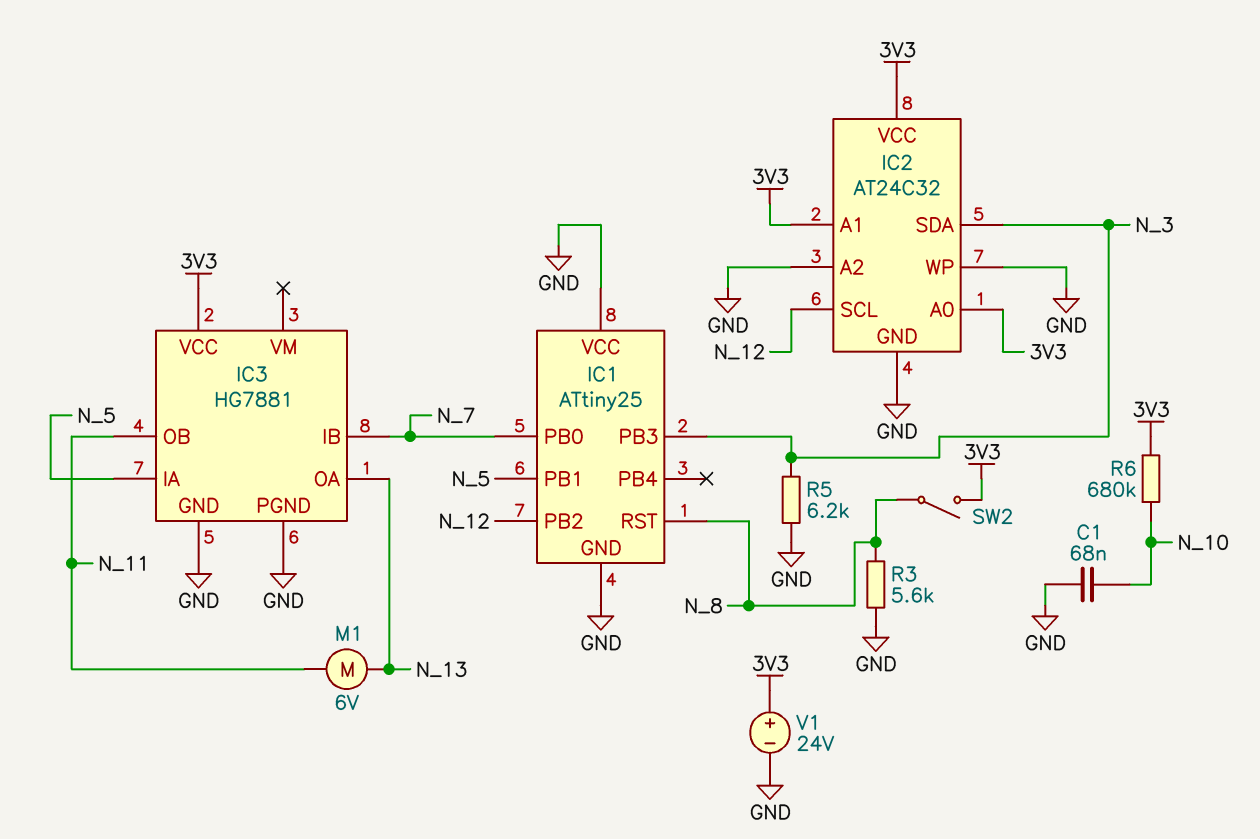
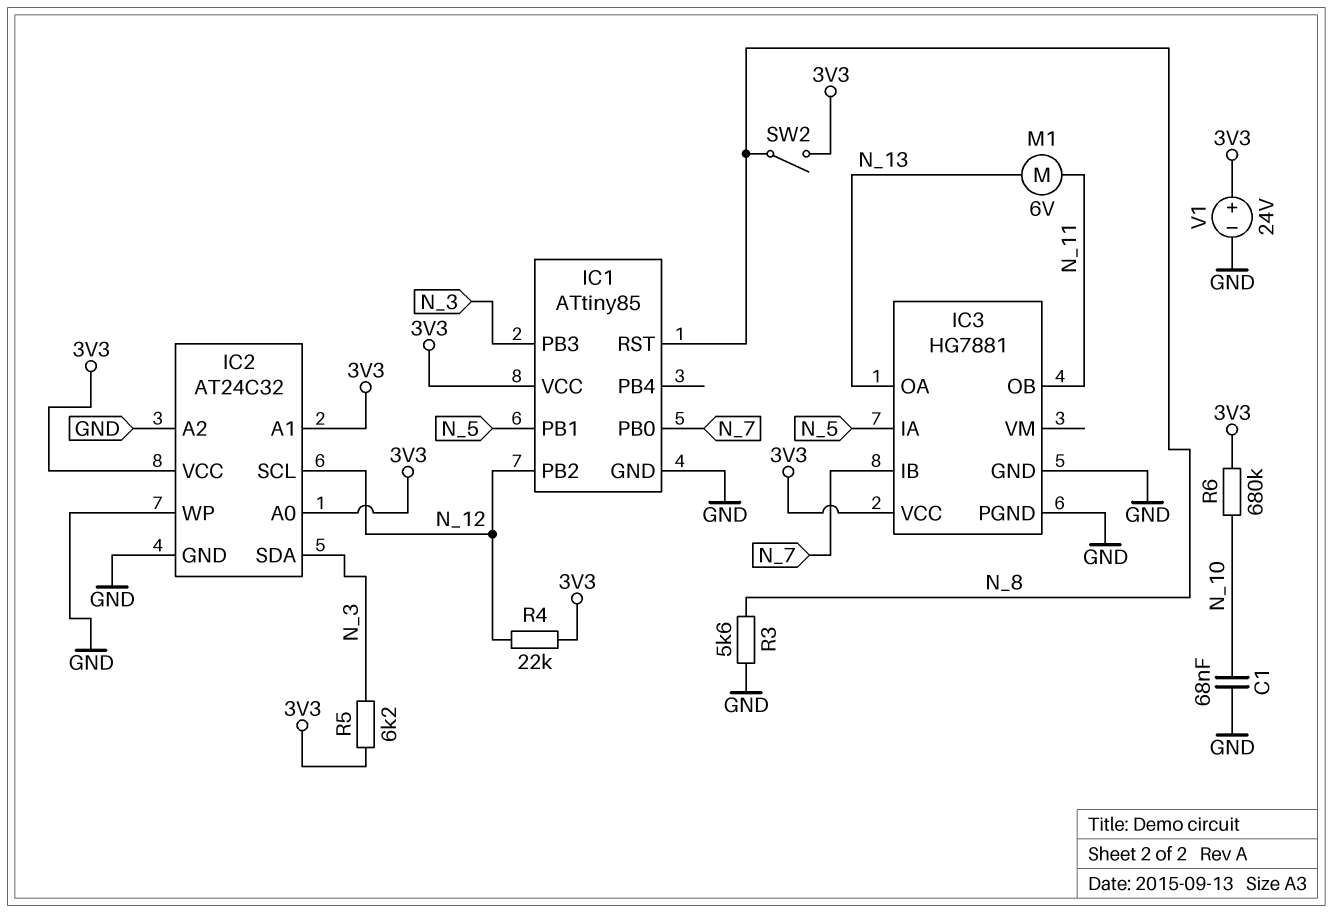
IC1: ATtiny25 -> ATtiny85
IC1 pin VCC: GND -> 3V3
R4: none -> 22k (3V3, N_12)
R5: 6.2k (GND, N_3) -> 6.2k (3V3, N_3)

